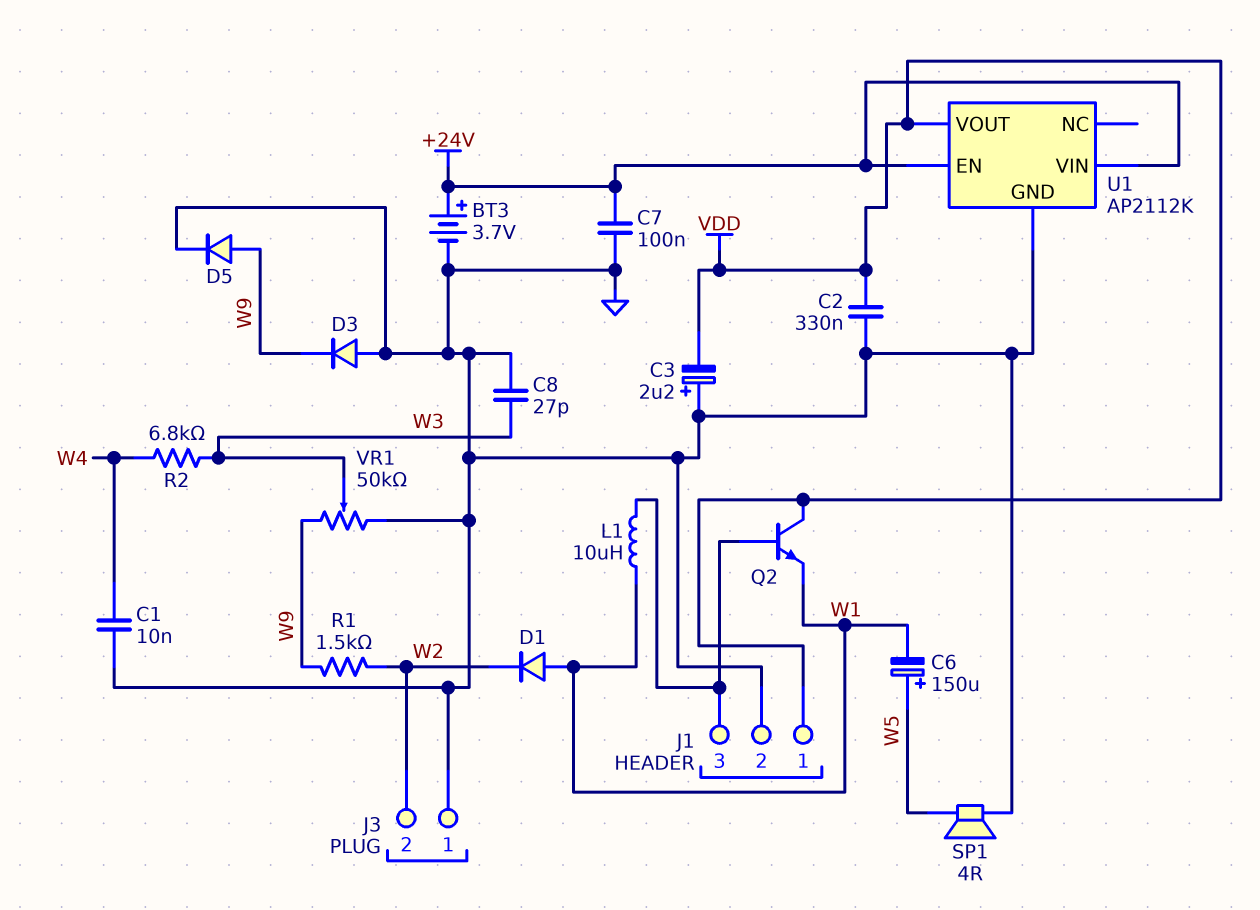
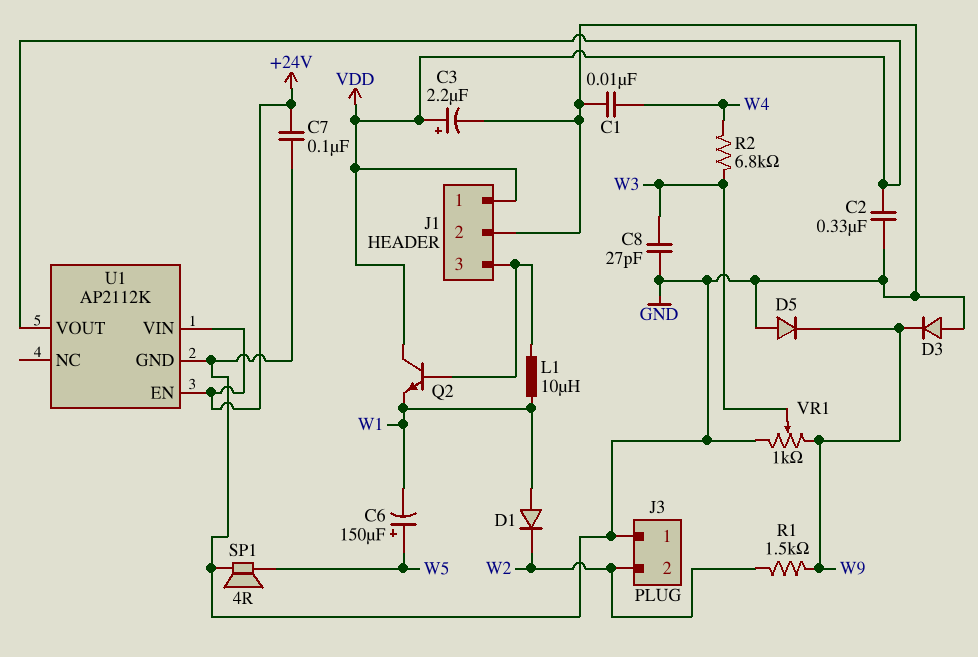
BT3: 3.7V (plus +24V, minus GND) -> none
C3: 2.2uF (plus GND, minus VDD) -> 2.2uF (plus VDD, minus GND)
D5: diode (A W9, K GND) -> diode (A GND, K W9)
VR1: 50k (GND, W9, wiper W3) -> 1k (GND, W9, wiper W3)

